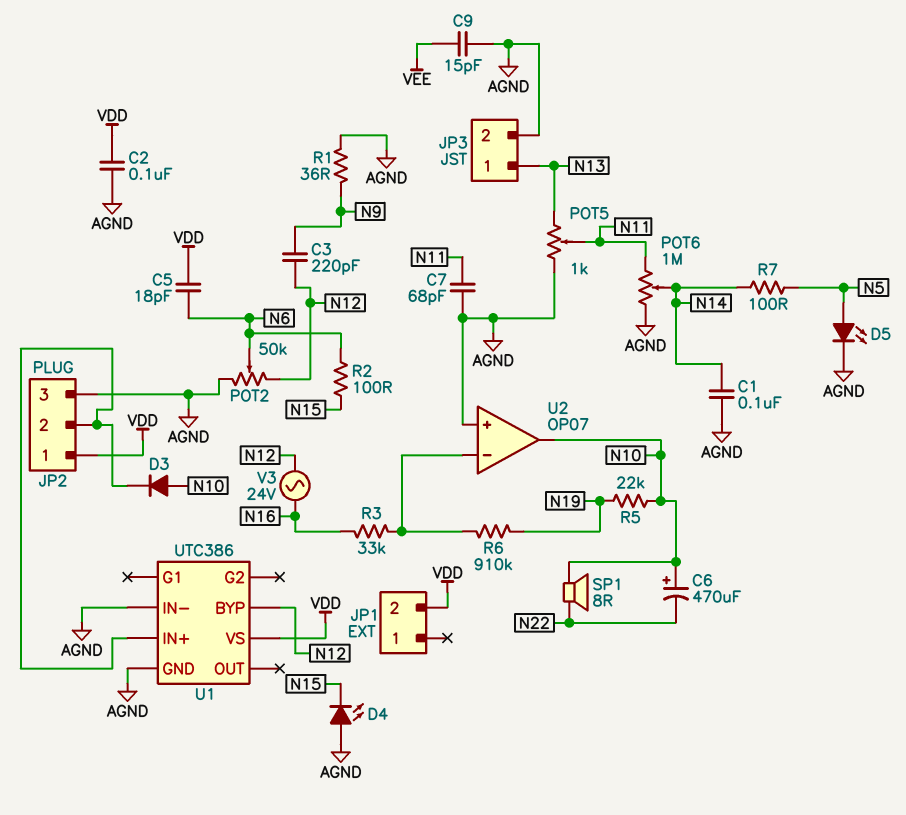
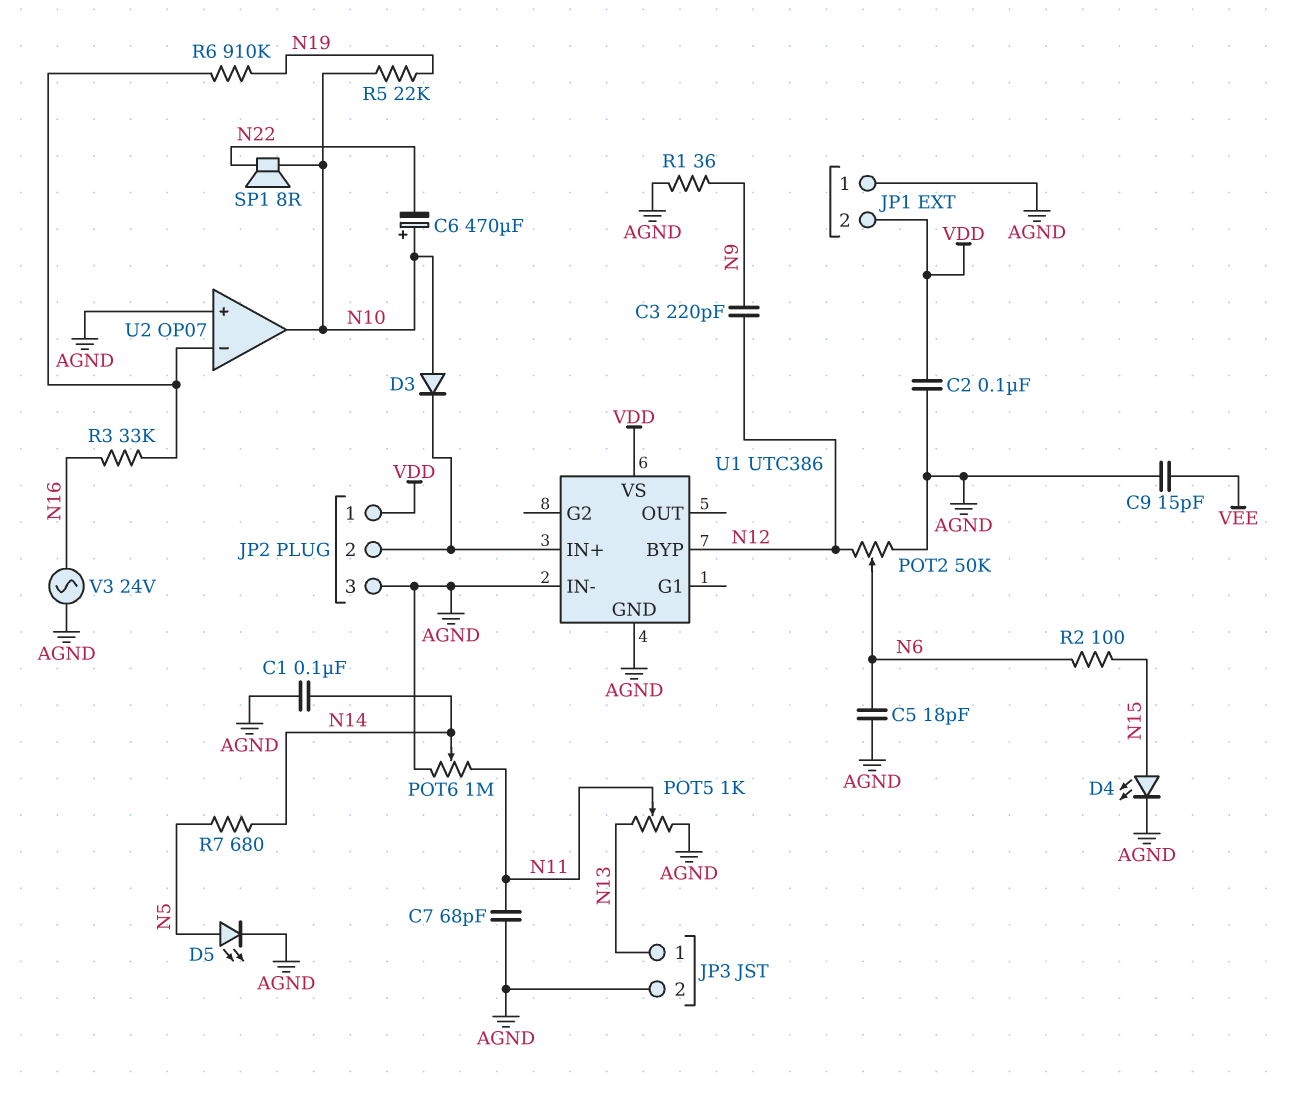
C5: 18pF (N6, VDD) -> 18pF (AGND, N6)
D4: LED (A AGND, K N15) -> LED (A N15, K AGND)
JP1 pin 1: none -> AGND
R7: 100 (N5, N14) -> 680 (N5, N14)
V3: AC 24V (N12, N16) -> AC 24V (AGND, N16)

